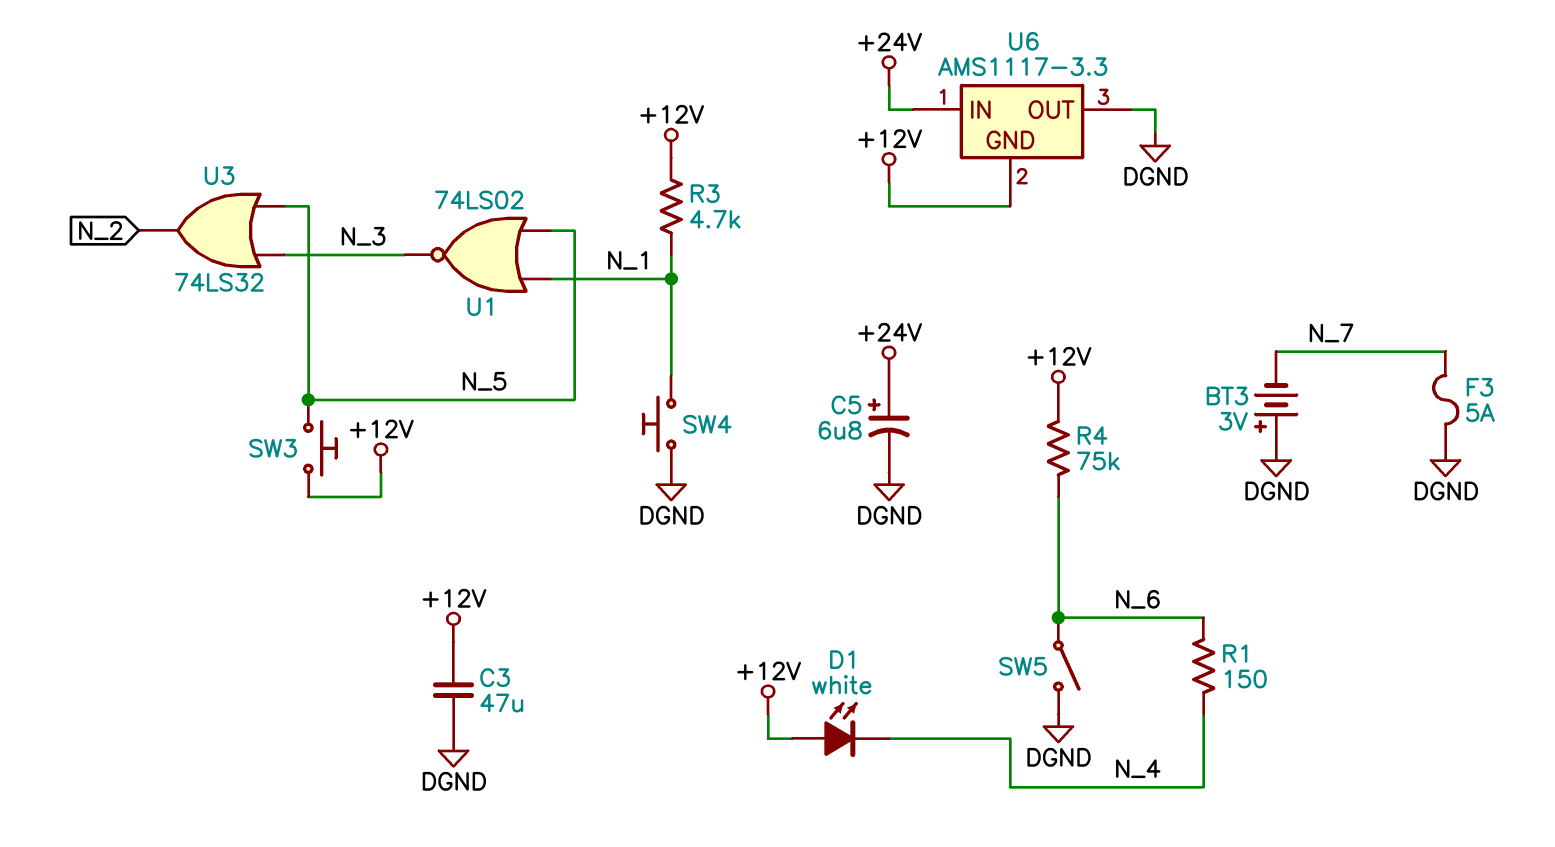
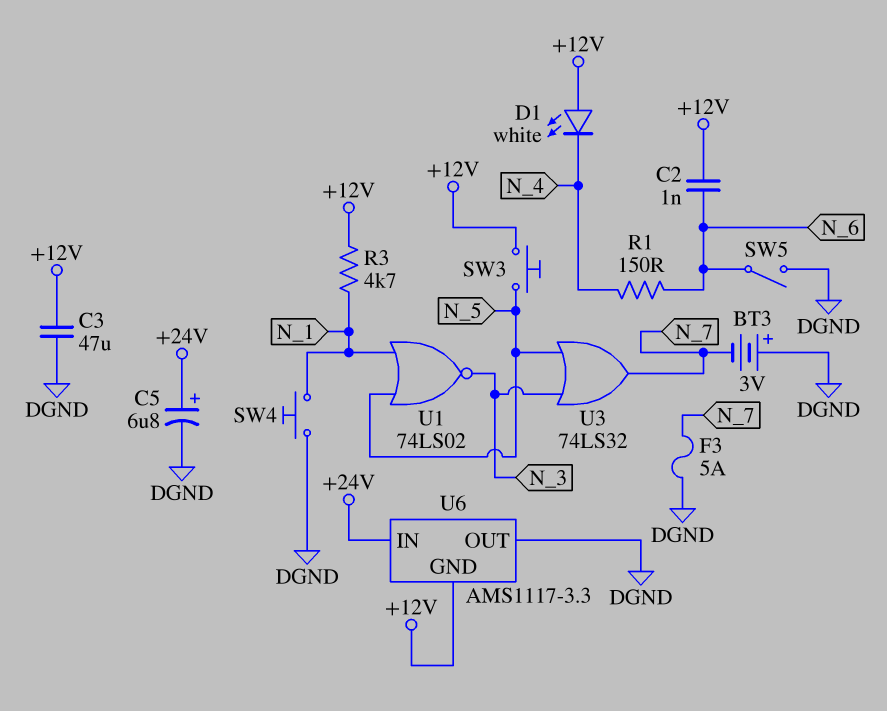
C2: none -> 1nF (+12V, N_6)
R4: 75k (+12V, N_6) -> none
U3: OR 74LS32 (in N_3, in N_5, out N_2) -> OR 74LS32 (in N_3, in N_5, out N_7)

